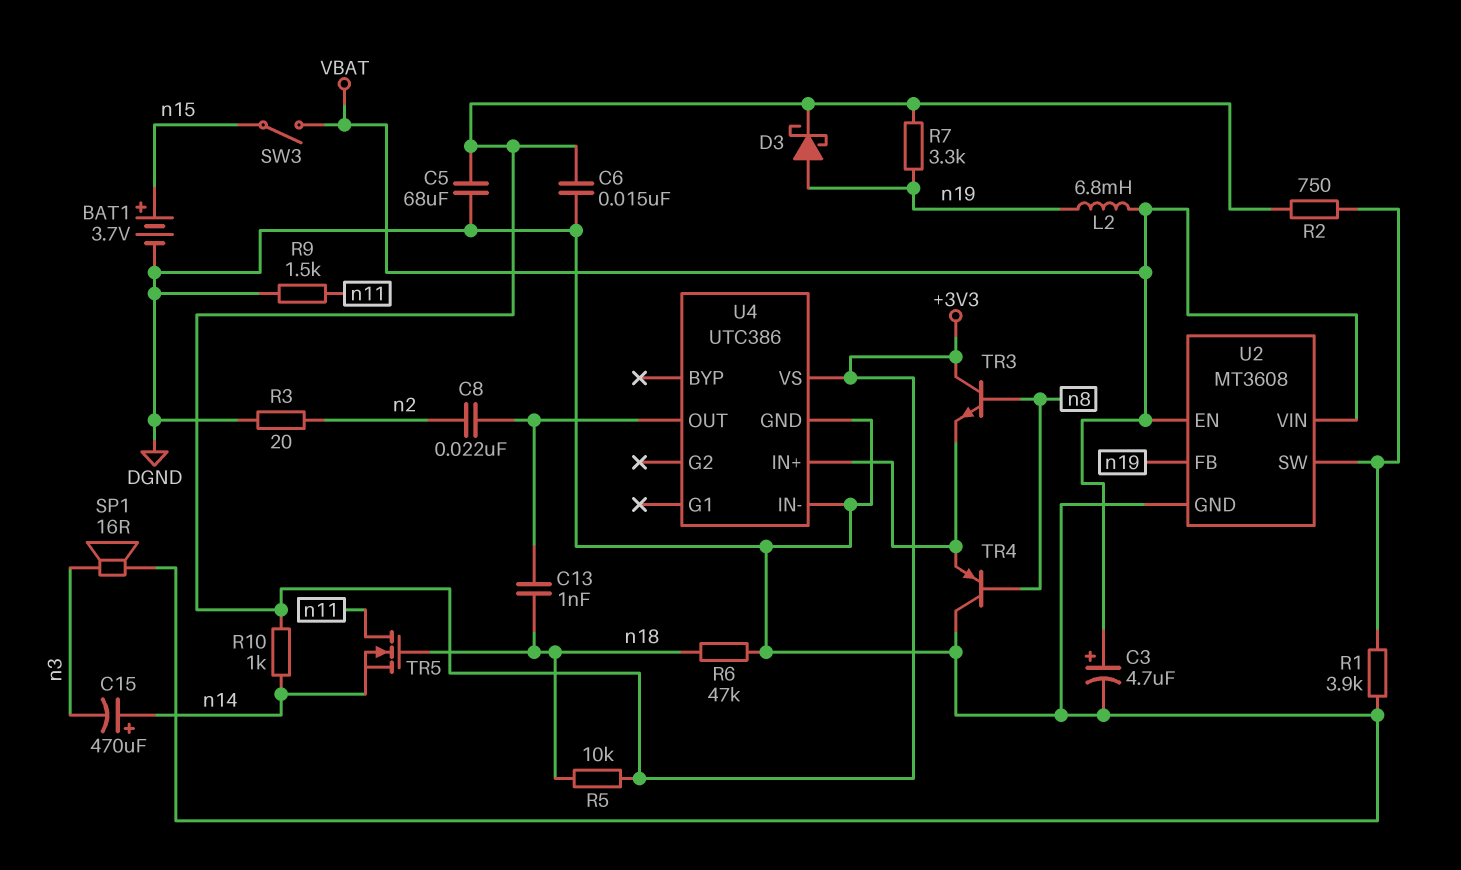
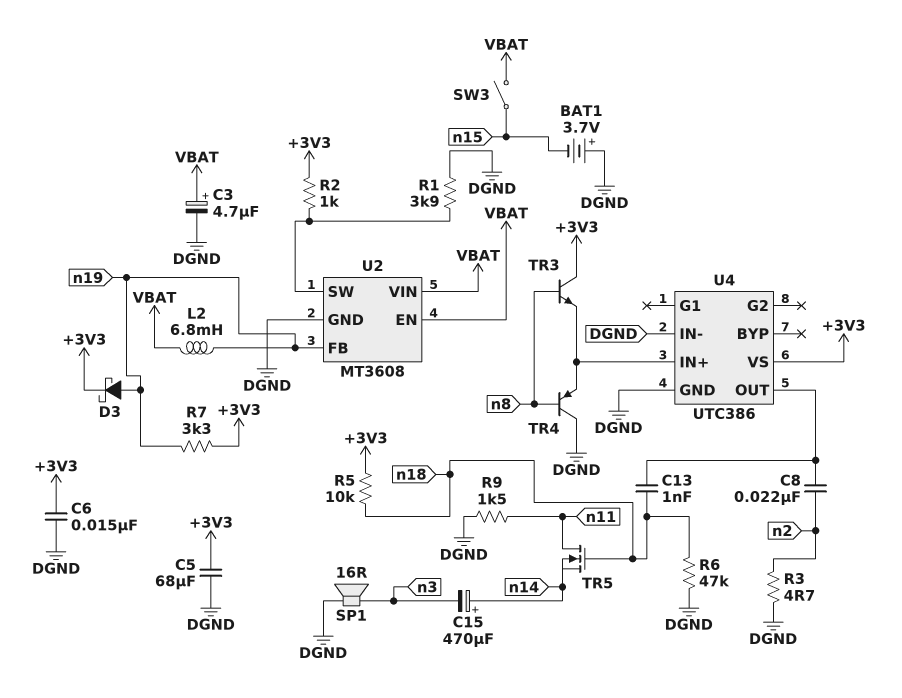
BAT1: 3.7V (plus n15, minus DGND) -> 3.7V (plus DGND, minus n15)
R2: 750 (+3V3, U2/SW) -> 1k (+3V3, U2/SW)
R3: 20 (DGND, n2) -> 4.7 (DGND, n2)
R10: 1k (+3V3, n14) -> none

